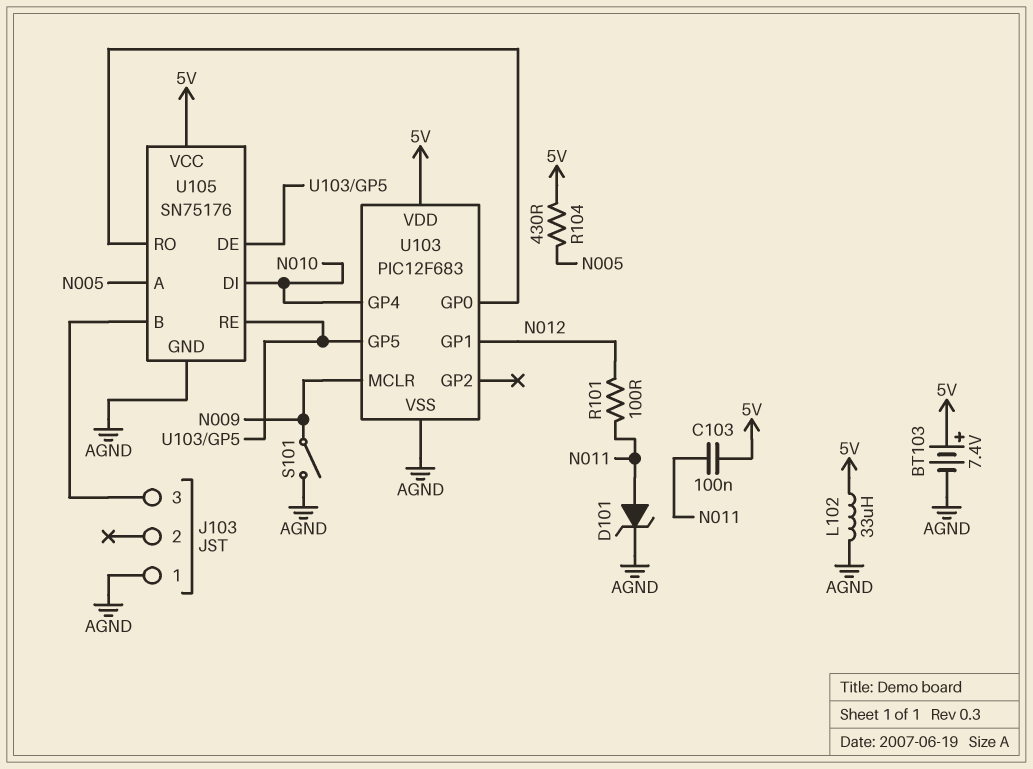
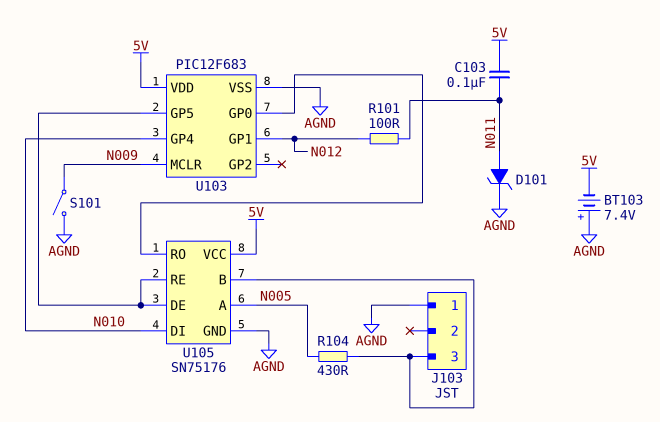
BT103: 7.4V (plus 5V, minus AGND) -> 7.4V (plus AGND, minus 5V)
L102: 33uH (5V, AGND) -> none
R104: 430 (5V, N005) -> 430 (J103/3, N005)

